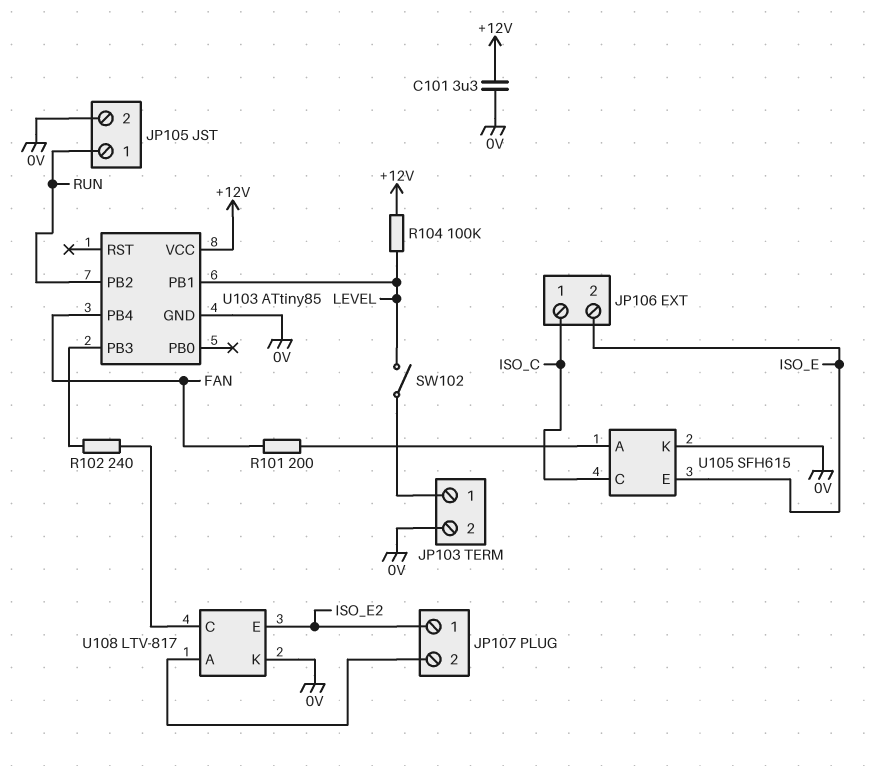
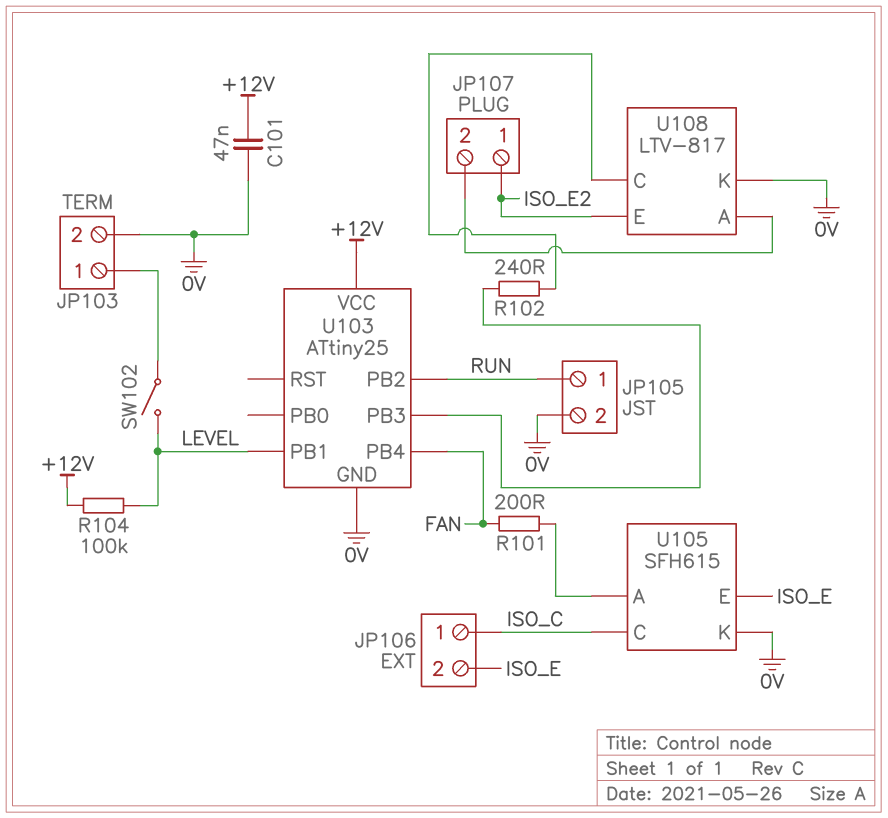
C101: 3.3uF (+12V, 0V) -> 47nF (+12V, 0V)
U103: ATtiny85 -> ATtiny25

